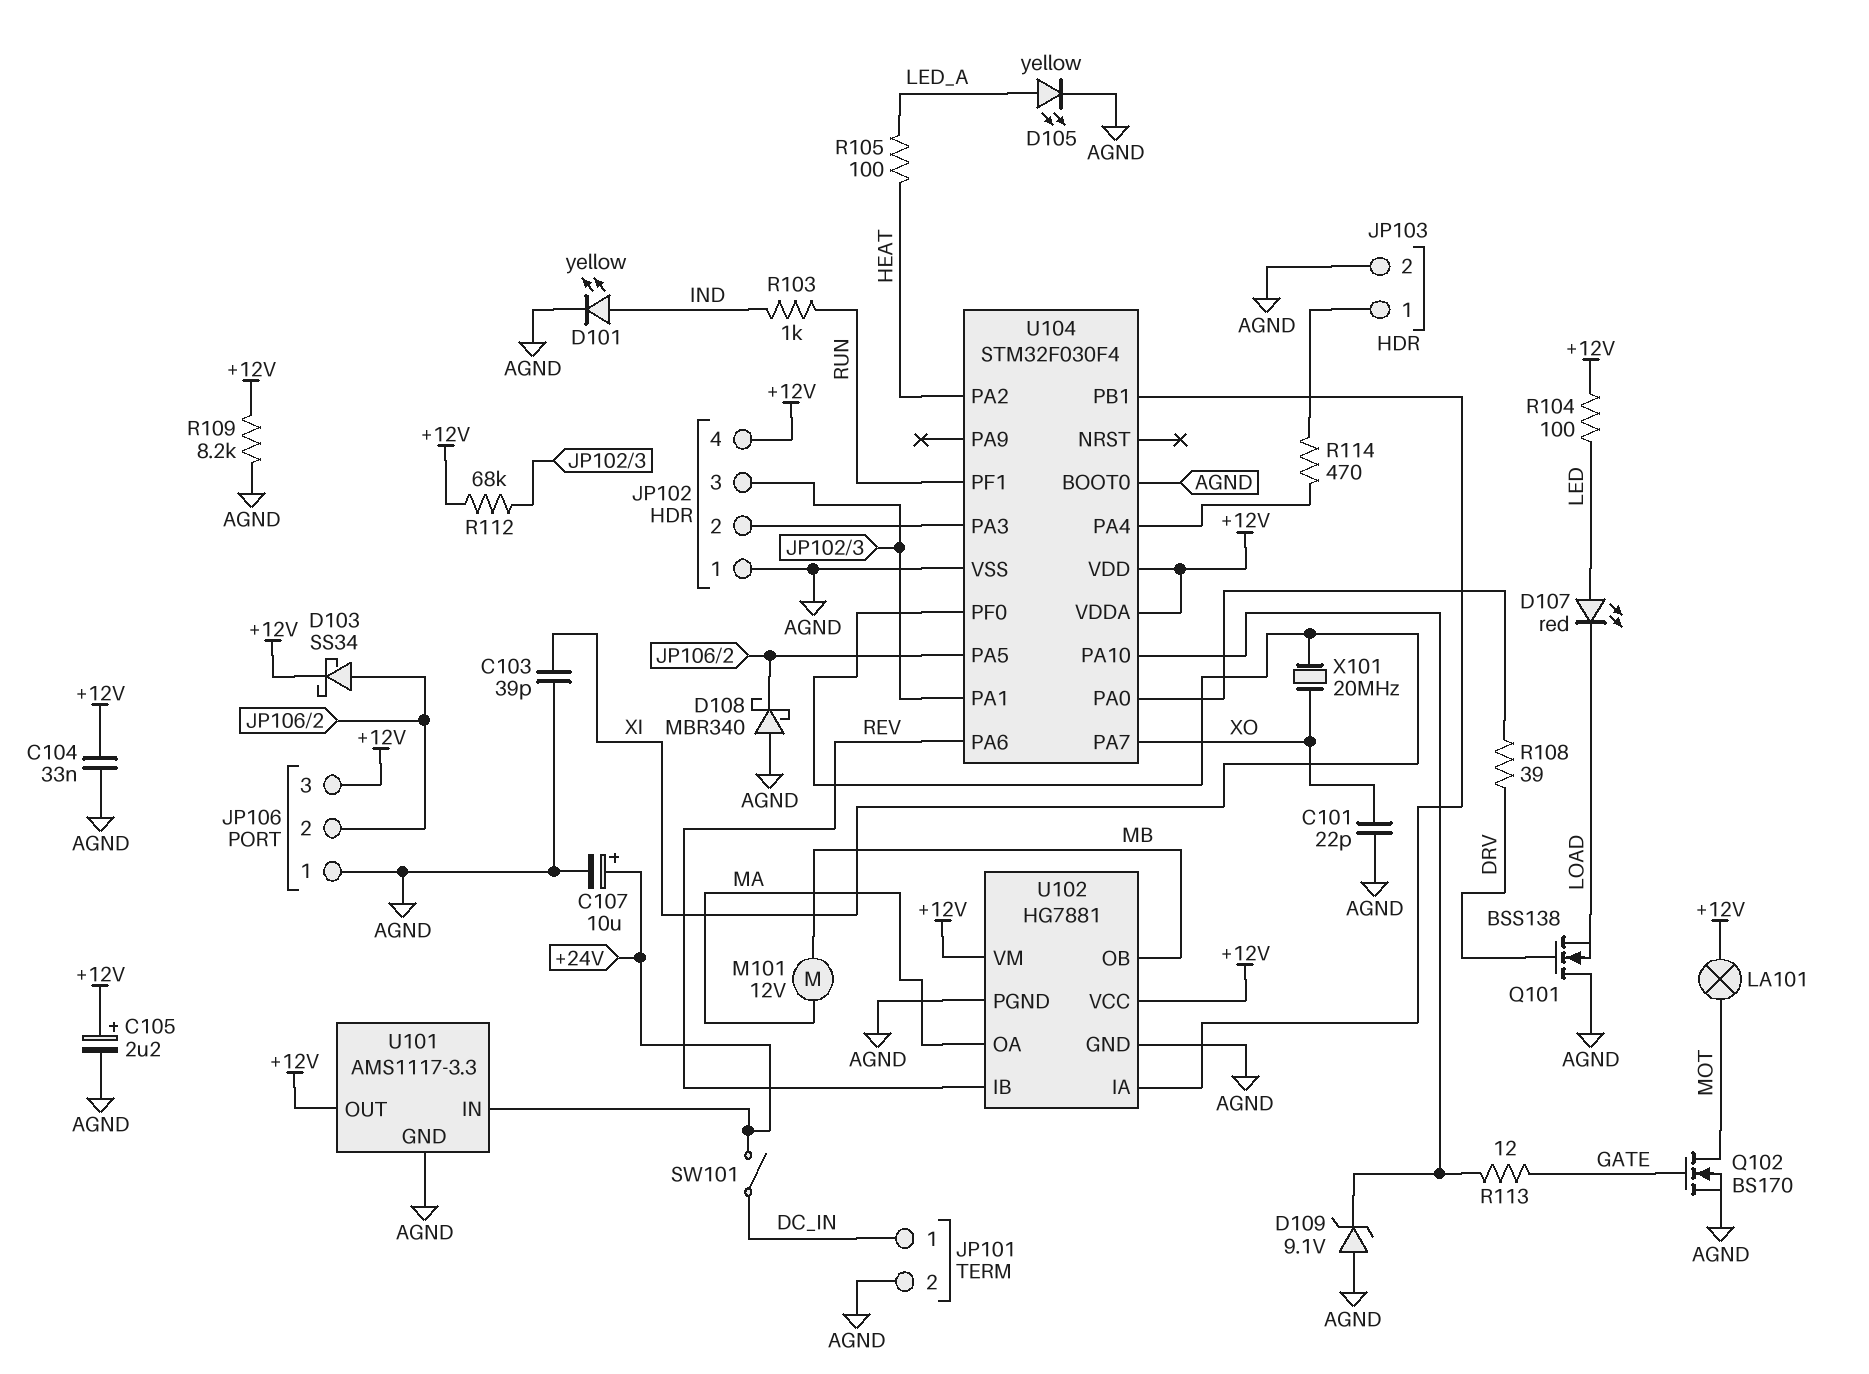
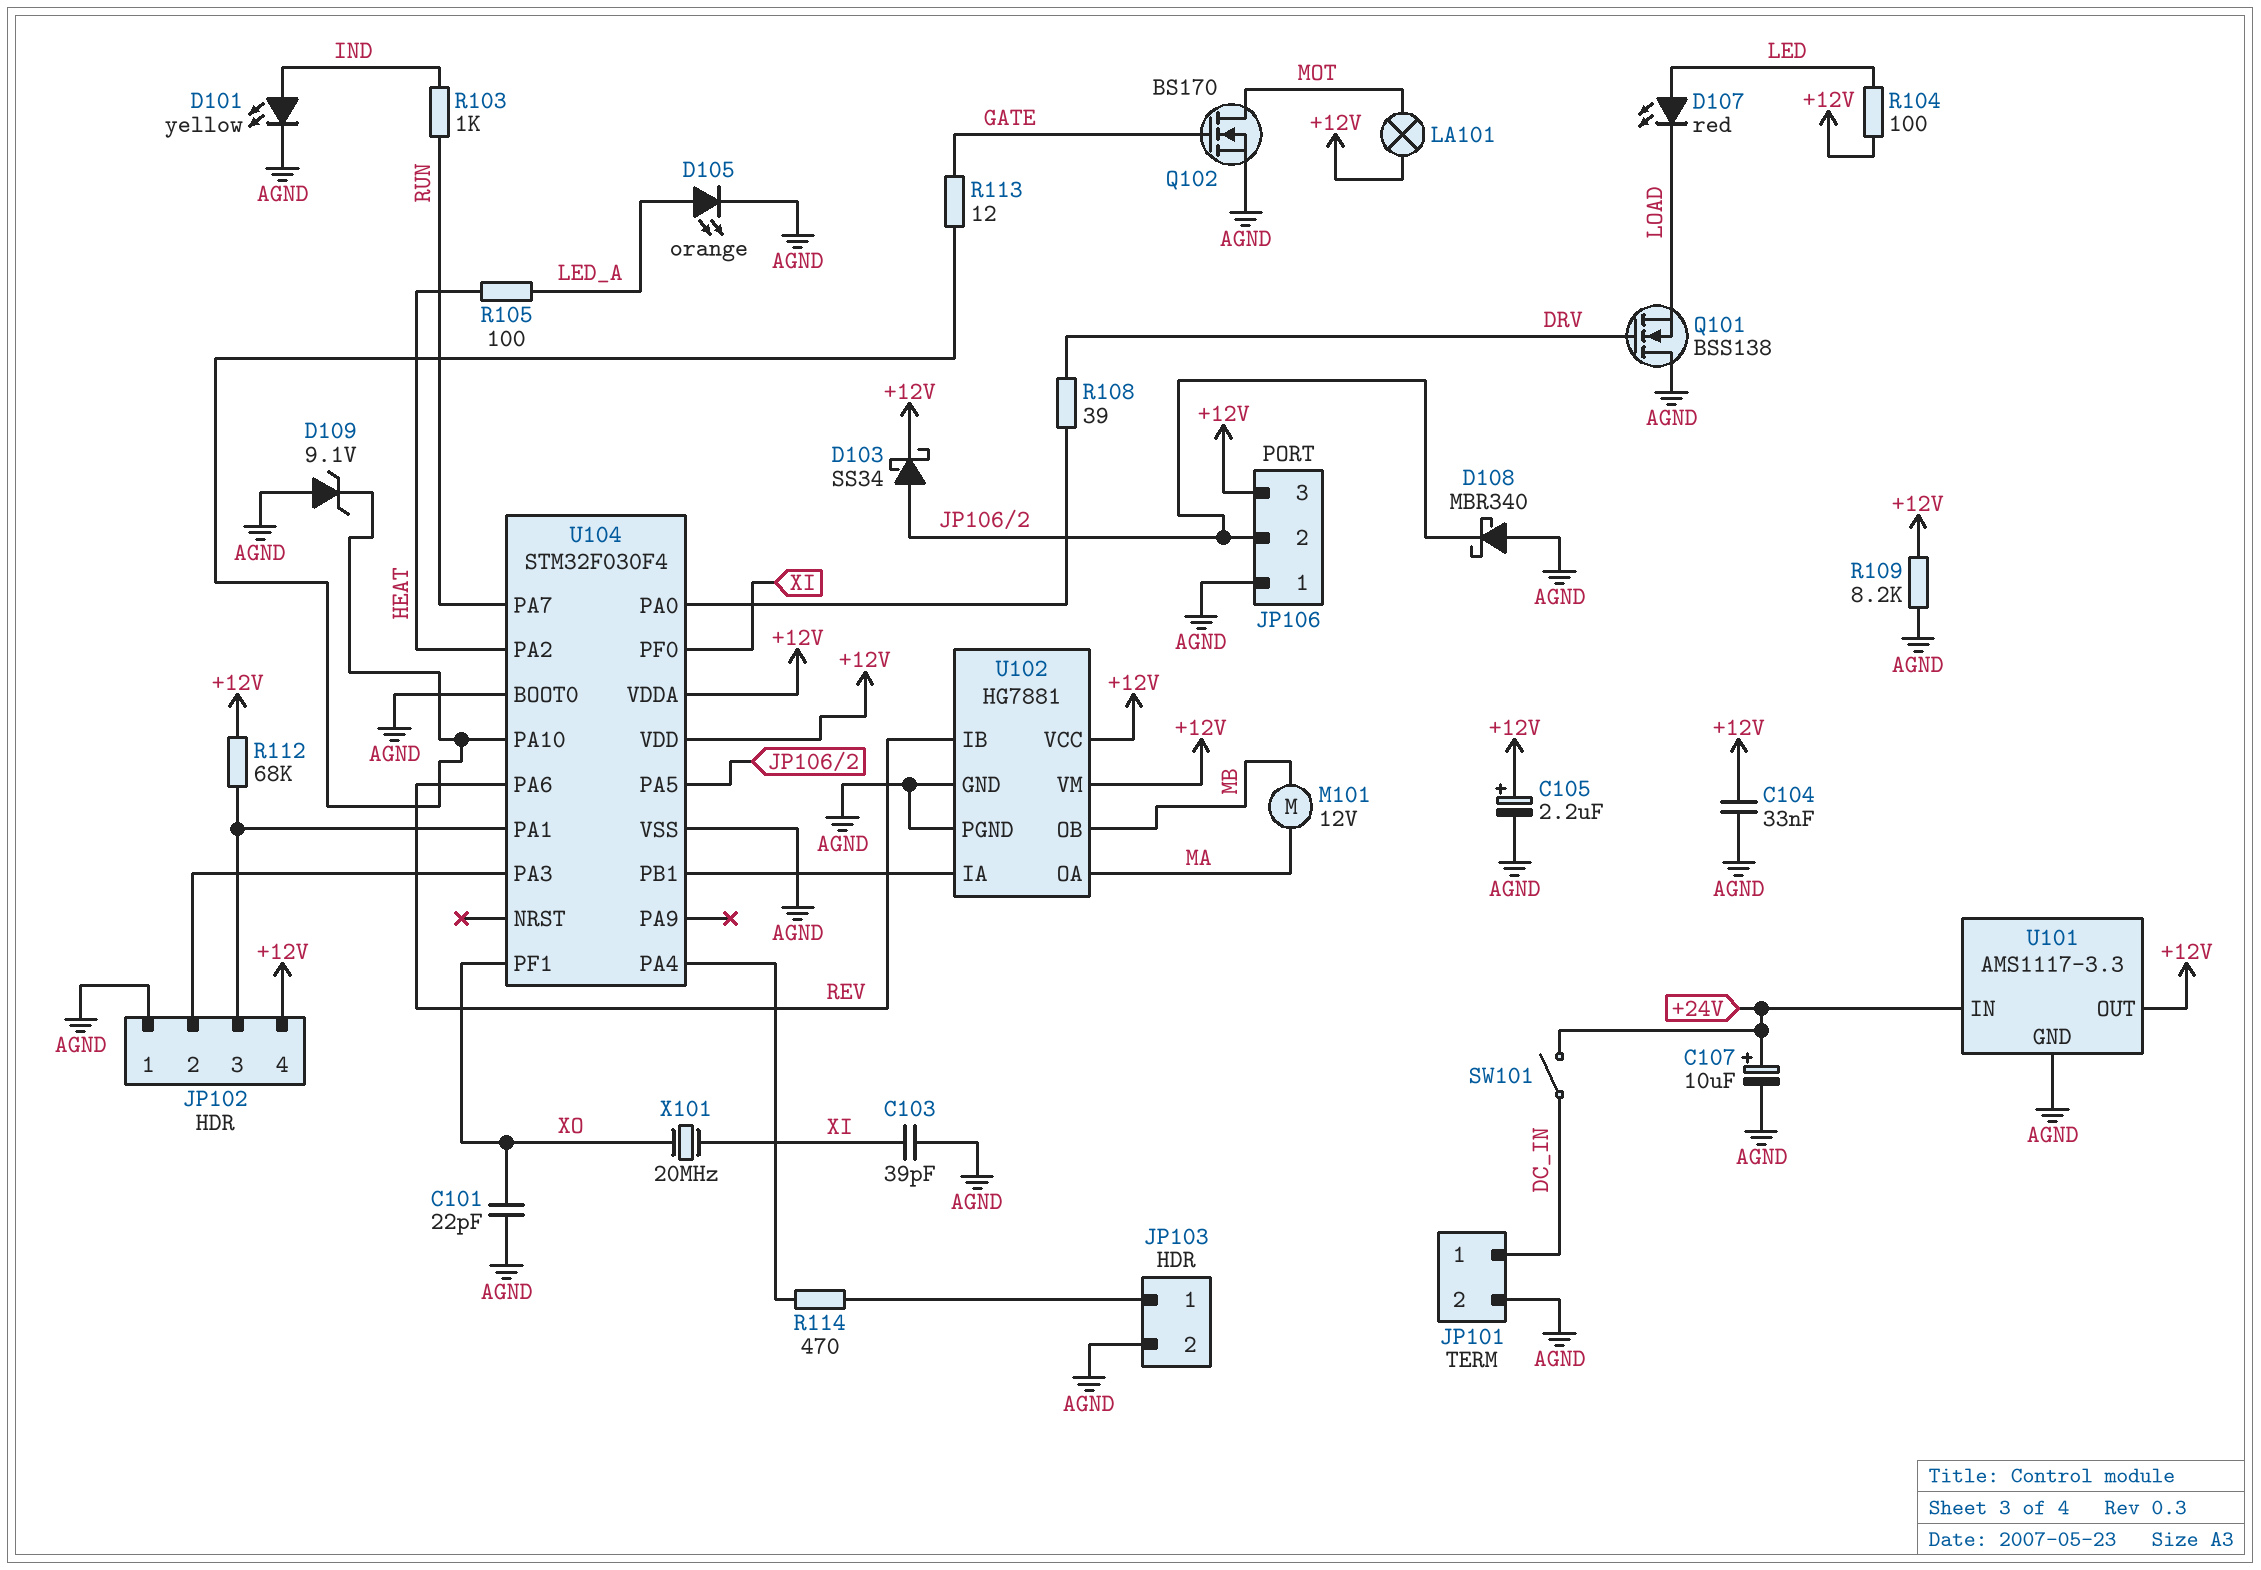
D105: LED yellow (A LED_A, K AGND) -> LED orange (A LED_A, K AGND)
U104 pin PA7: XO -> RUN
U104 pin PF1: RUN -> XO

